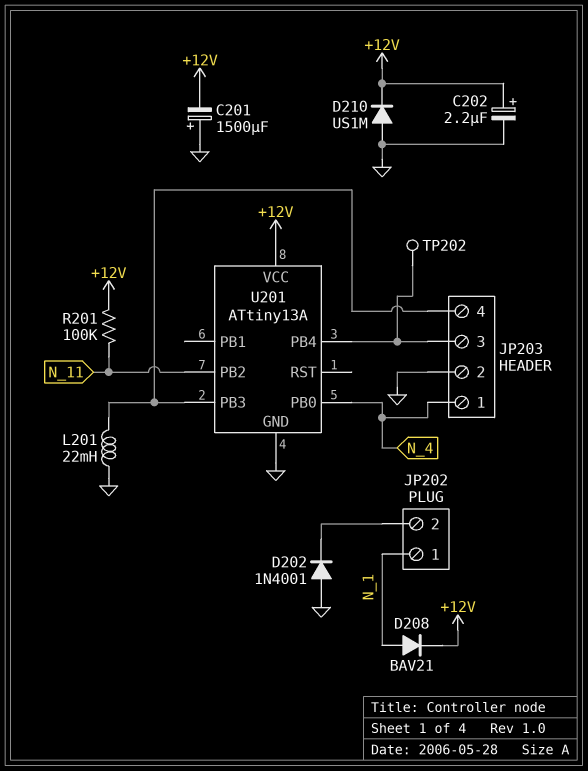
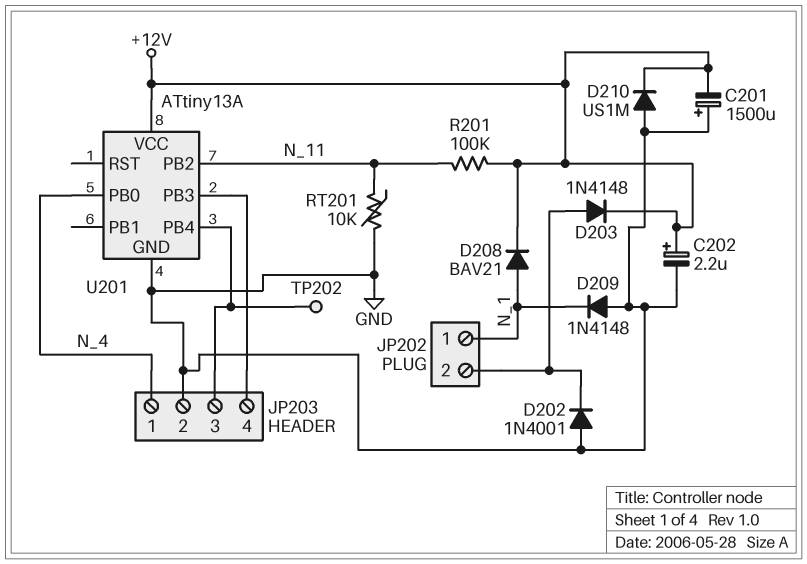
D203: none -> diode 1N4148 (A JP202/2, K +12V)
D209: none -> diode 1N4148 (A GND, K N_1)
L201: 22mH (GND, JP203/4) -> none
RT201: none -> 10k (GND, N_11)

